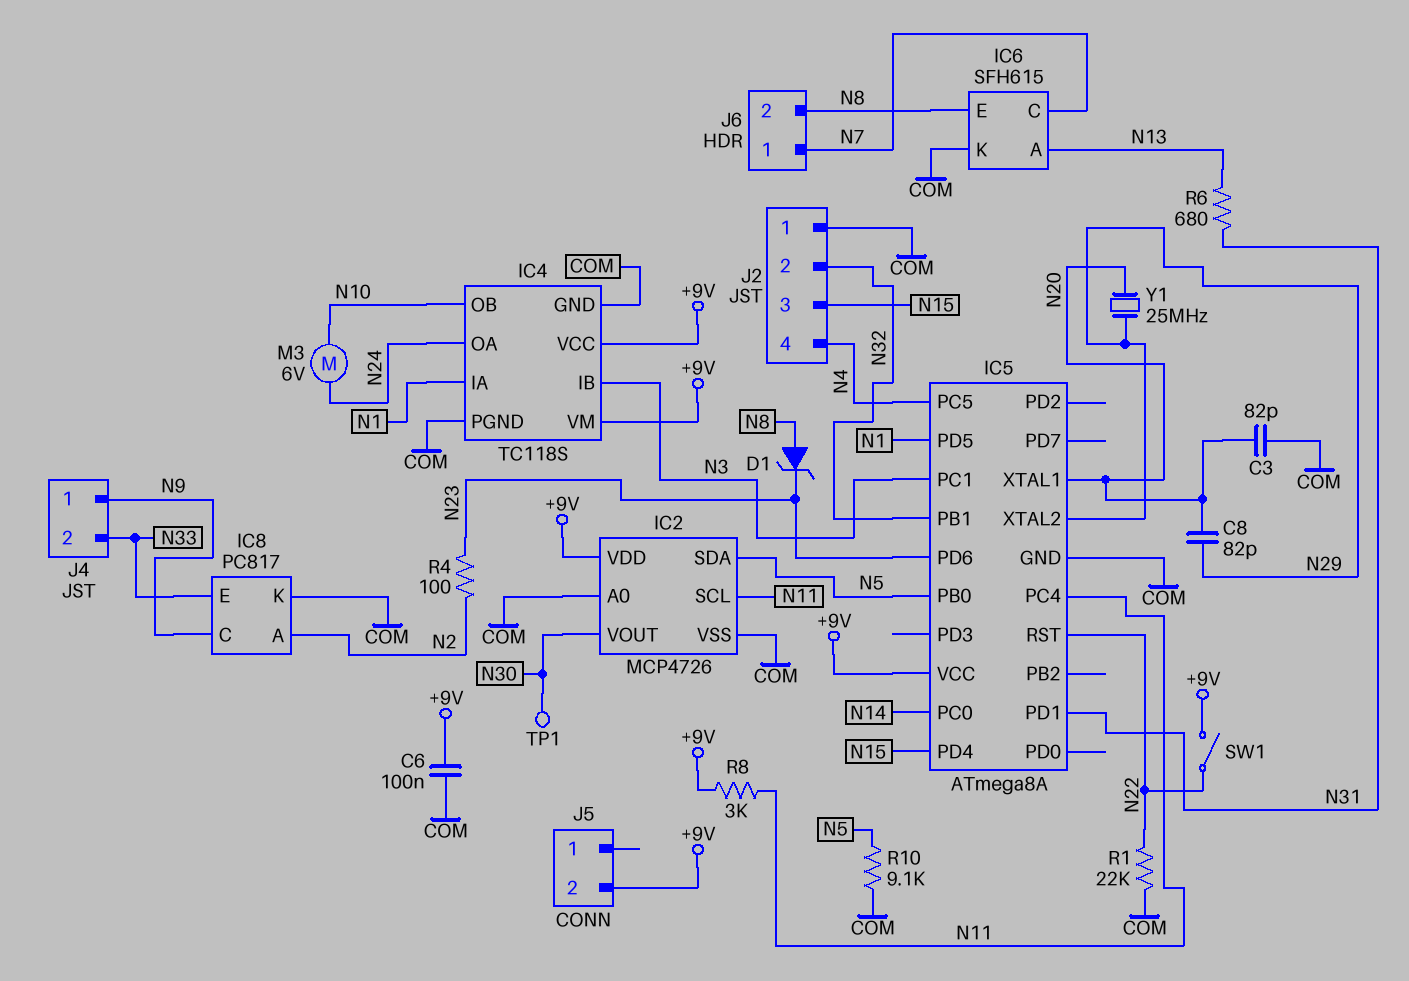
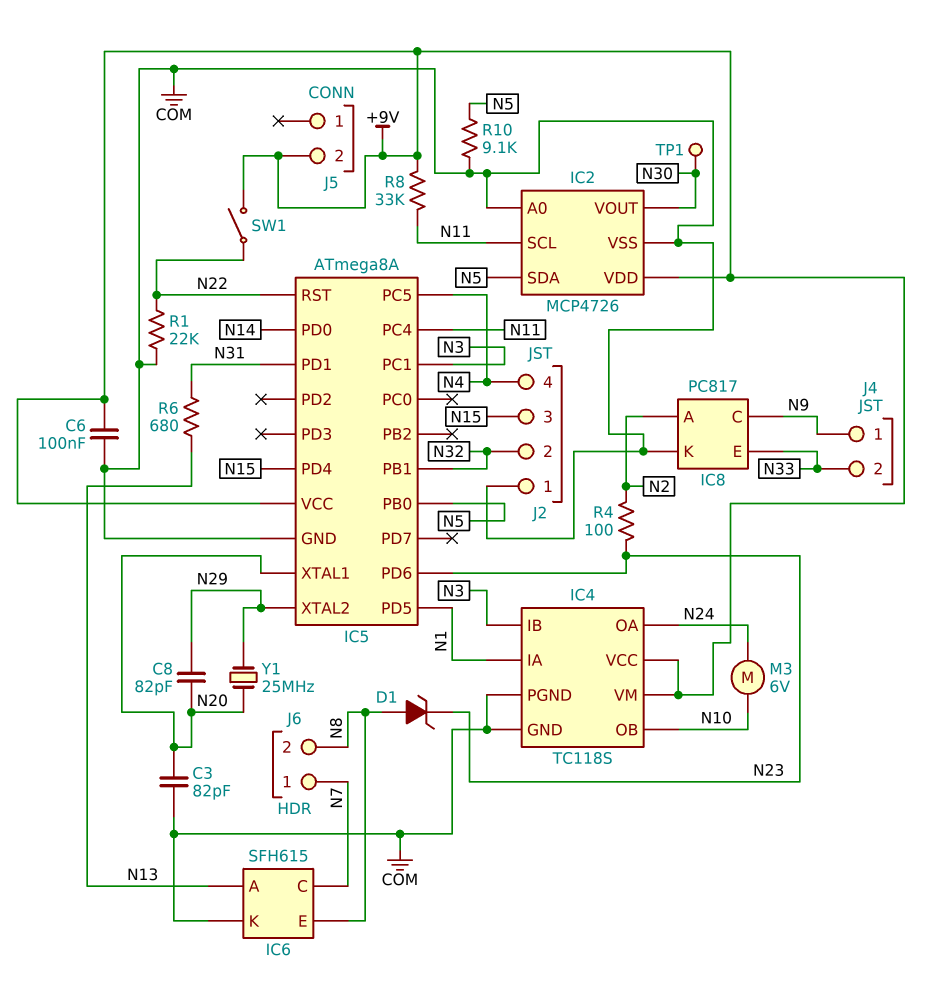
IC5 pin PC0: N14 -> none
IC5 pin PD0: none -> N14
R8: 3k (+9V, N11) -> 33k (+9V, N11)

